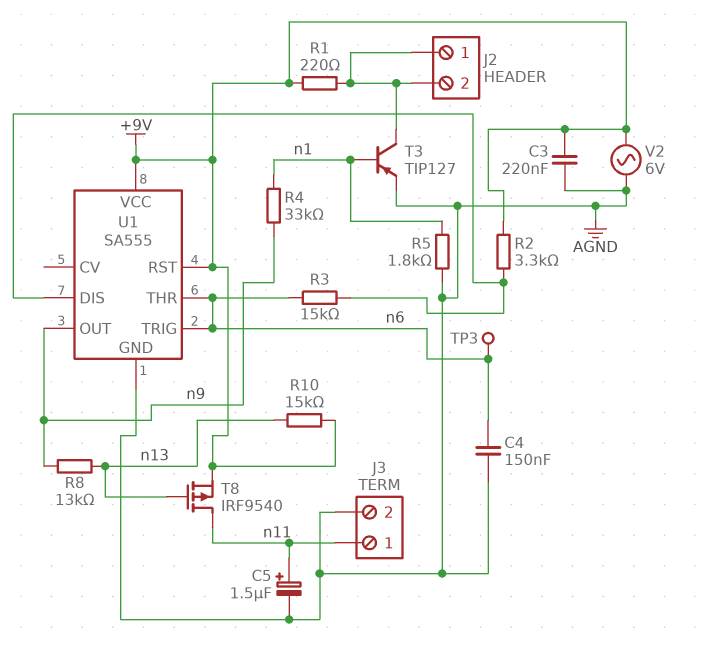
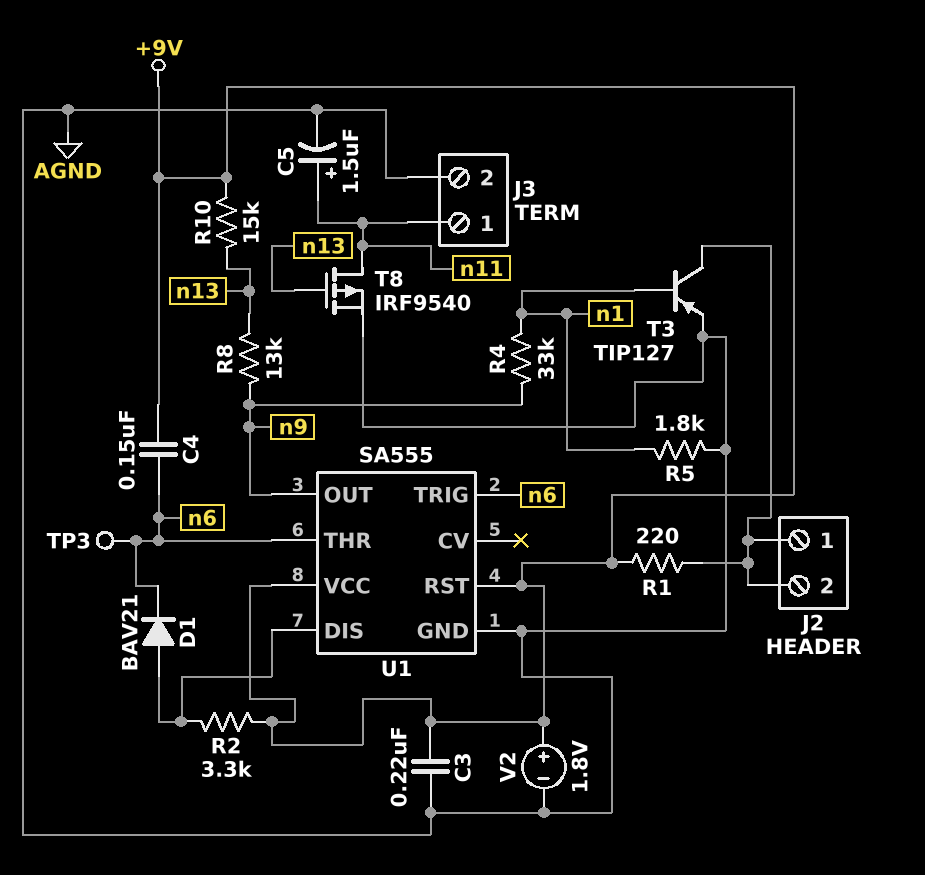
C4: 150nF (AGND, n6) -> 150nF (+9V, n6)
D1: none -> diode BAV21 (A U1/DIS, K n6)
R3: 15k (U1/DIS, n6) -> none
T8: PMOS IRF9540 (G n13, D n11, S +9V) -> PMOS IRF9540 (G n13, D n11, S AGND)
V2: AC 6V (+9V, AGND) -> 1.8V (plus +9V, minus AGND)

